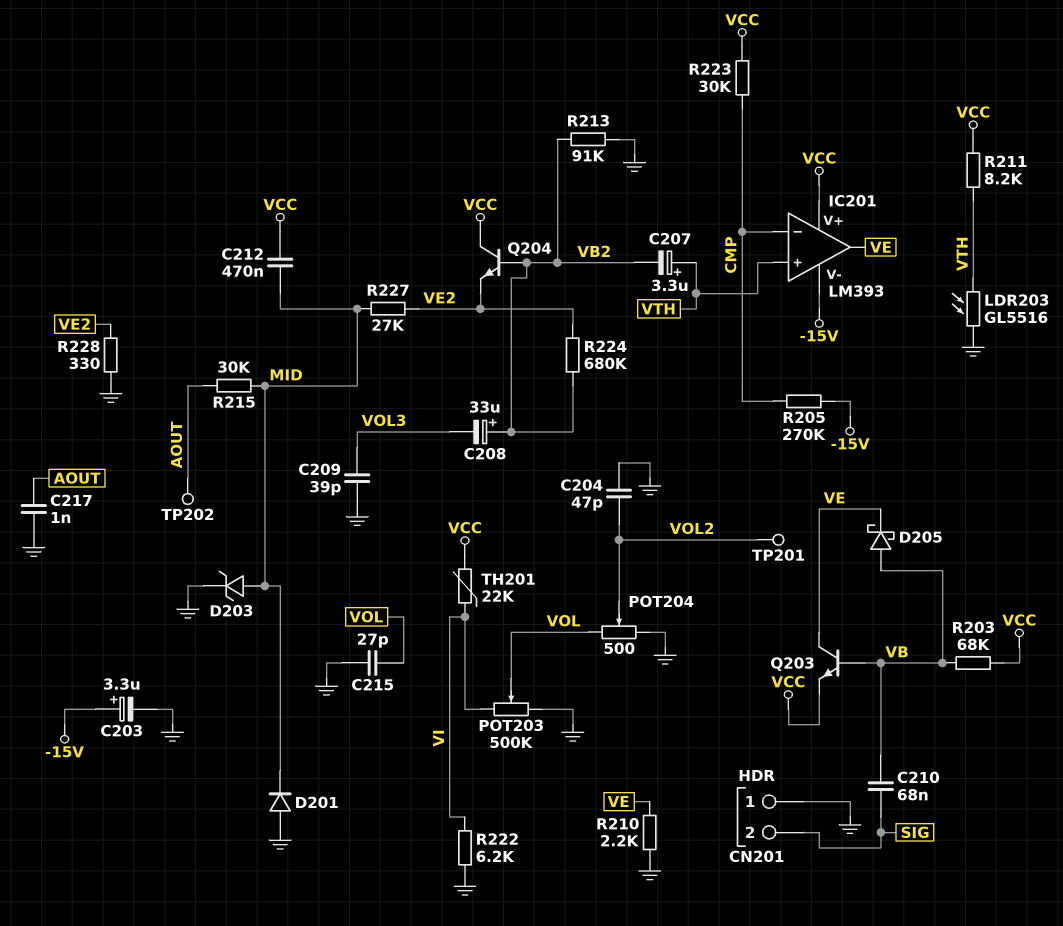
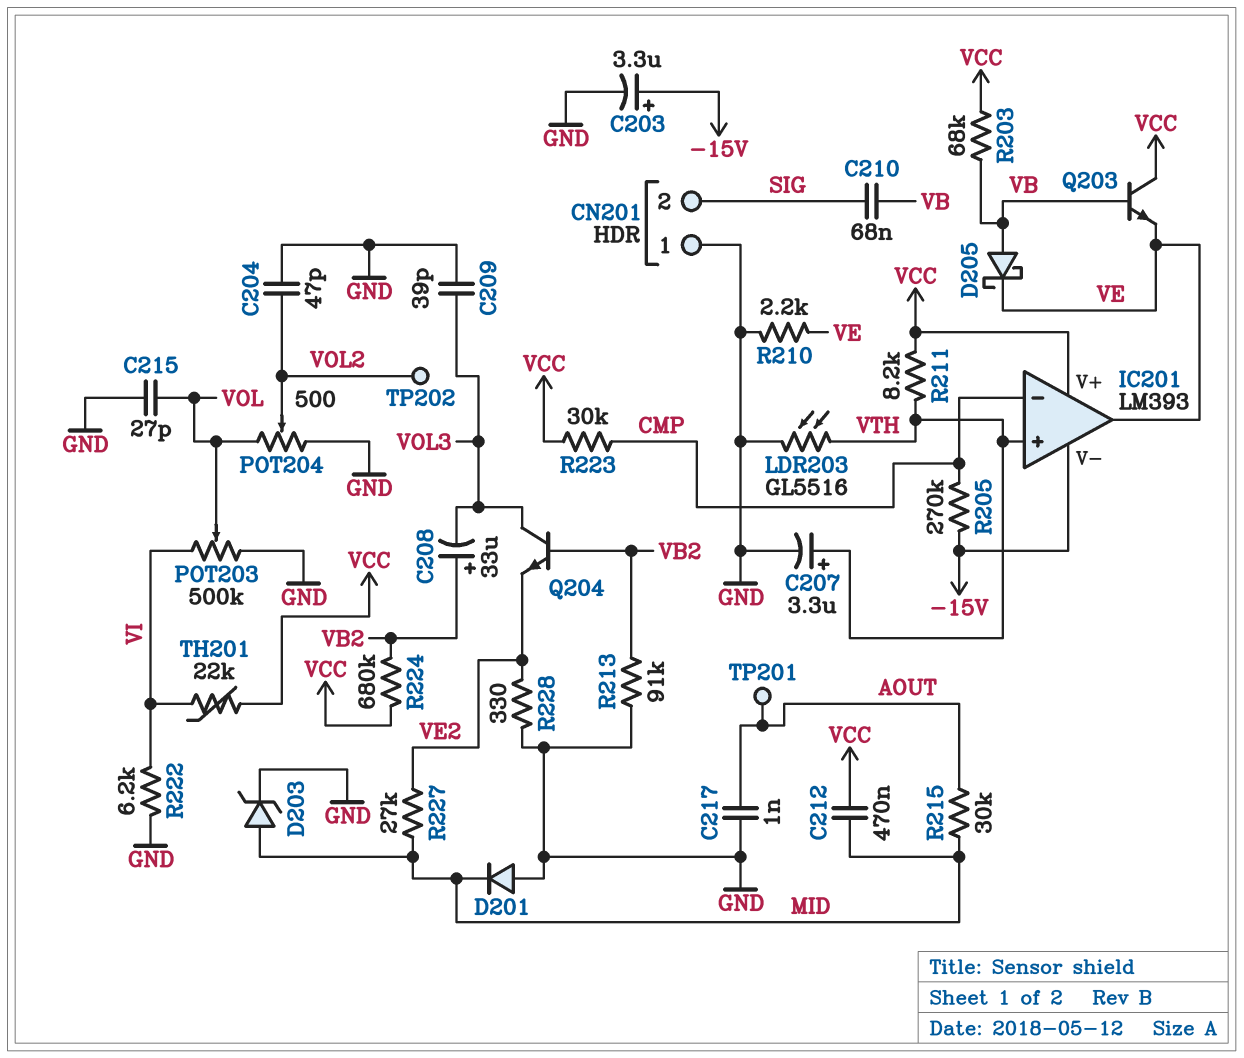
C207: 3.3uF (plus VTH, minus VB2) -> 3.3uF (plus VTH, minus GND)
Q203: NPN (B VB, C VE, E VCC) -> NPN (B VB, C VCC, E VE)
Q204: NPN (B VB2, C VCC, E VE2) -> NPN (B VB2, C VOL3, E VE2)
R224: 680k (VB2, VE2) -> 680k (VB2, VCC)
TP201: test point (VOL2) -> test point (AOUT)
TP202: test point (AOUT) -> test point (VOL2)

